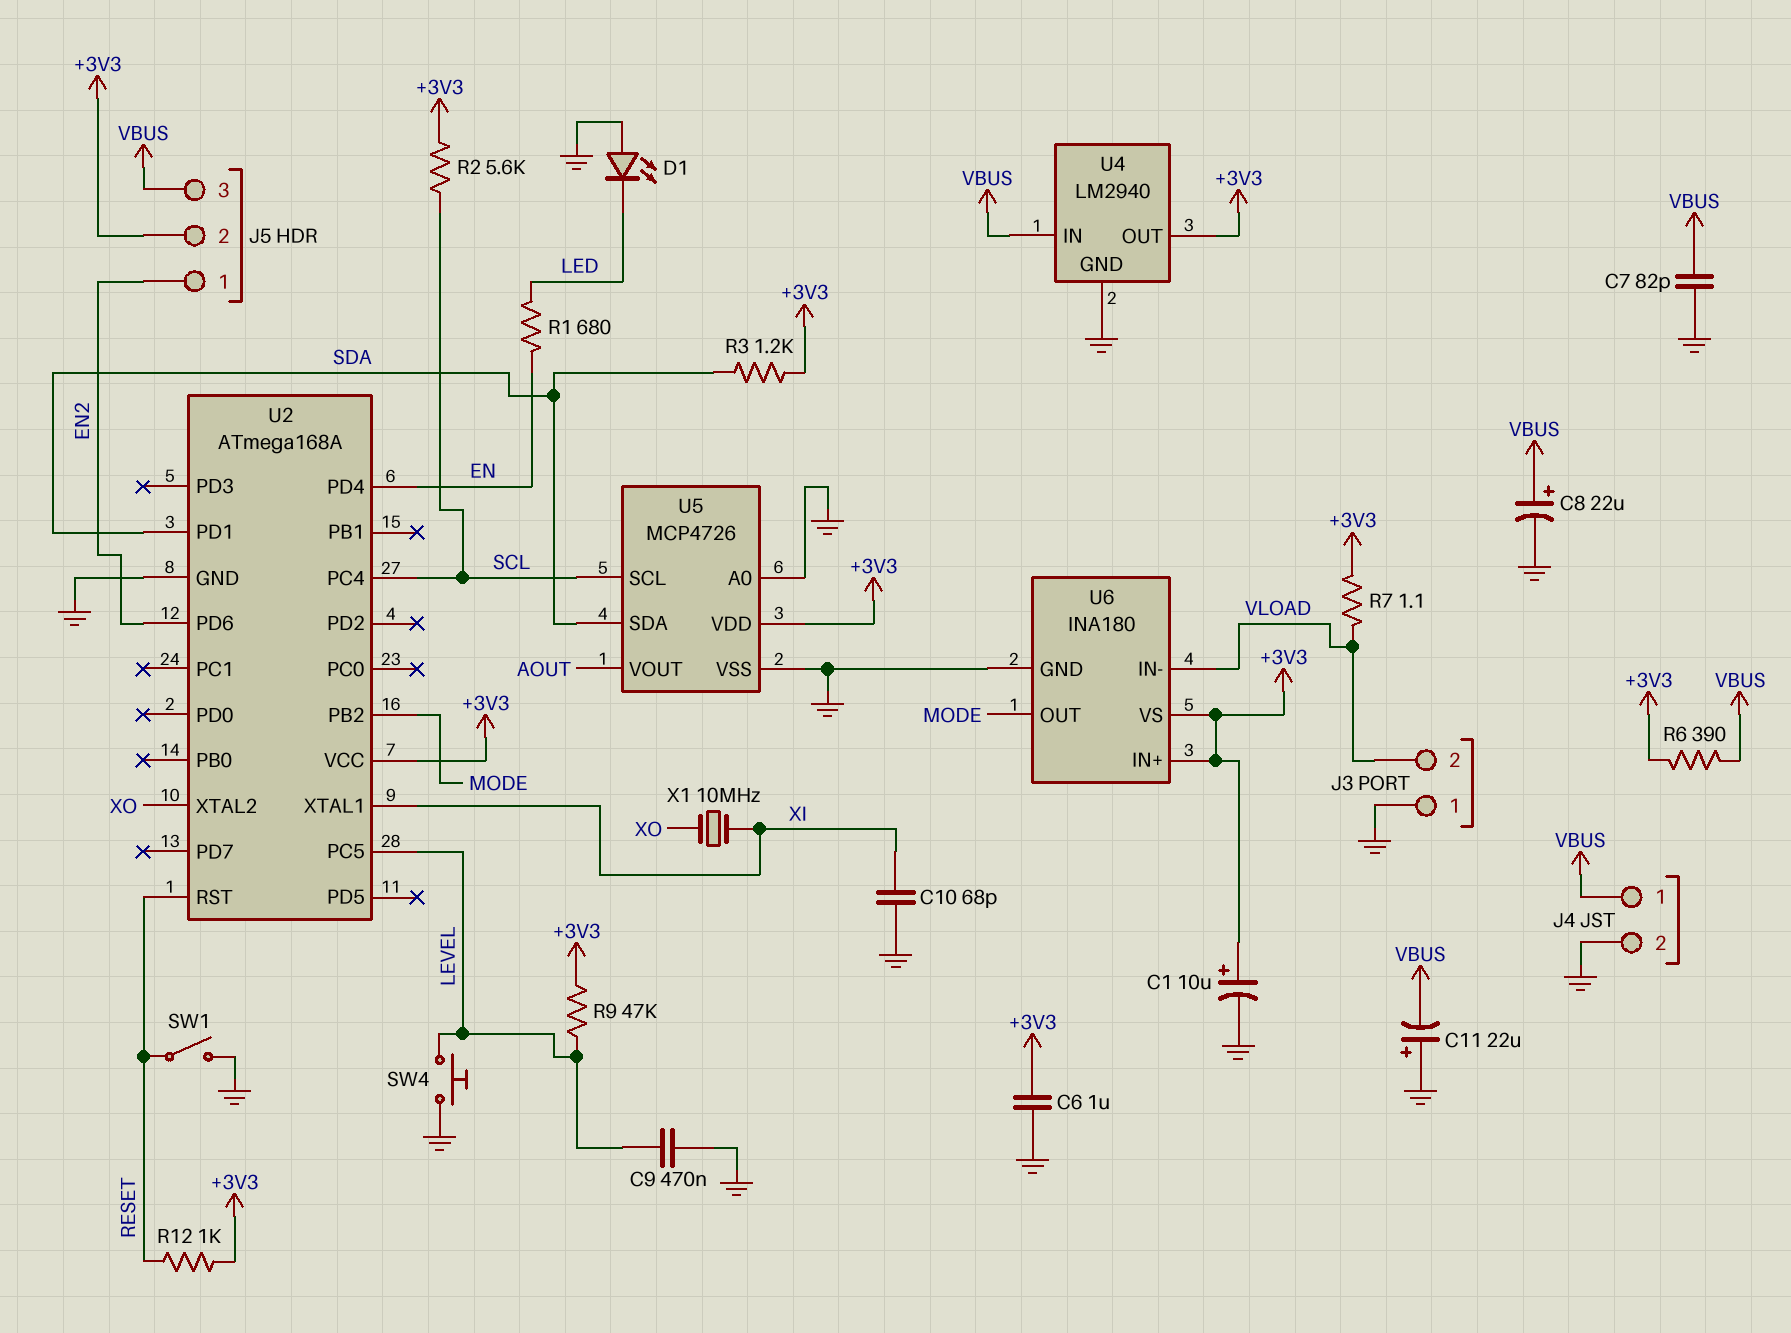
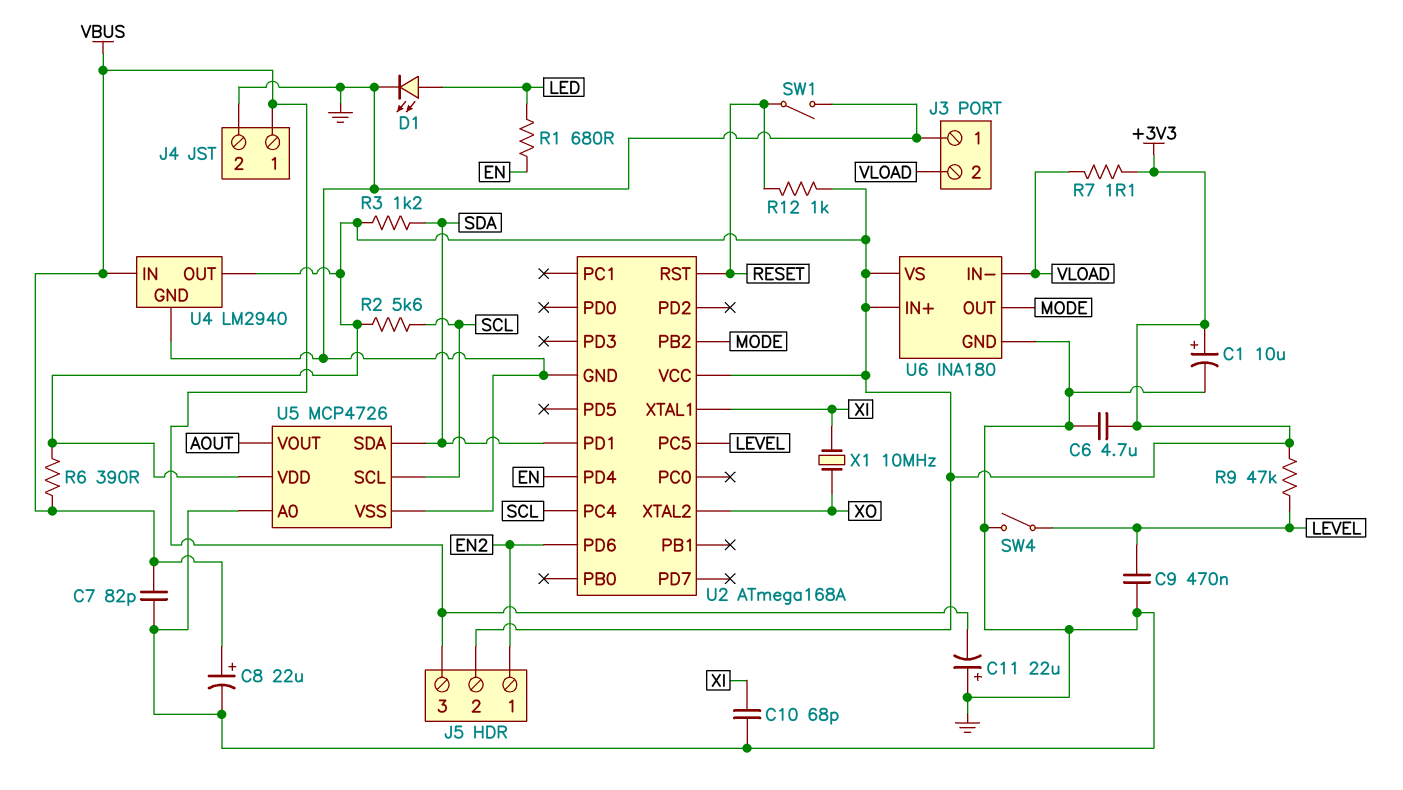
C6: 1uF (+3V3, GND) -> 4.7uF (+3V3, GND)
D1: LED (A GND, K LED) -> LED (A LED, K GND)
SW4: button (GND, LEVEL) -> switch (GND, LEVEL)

